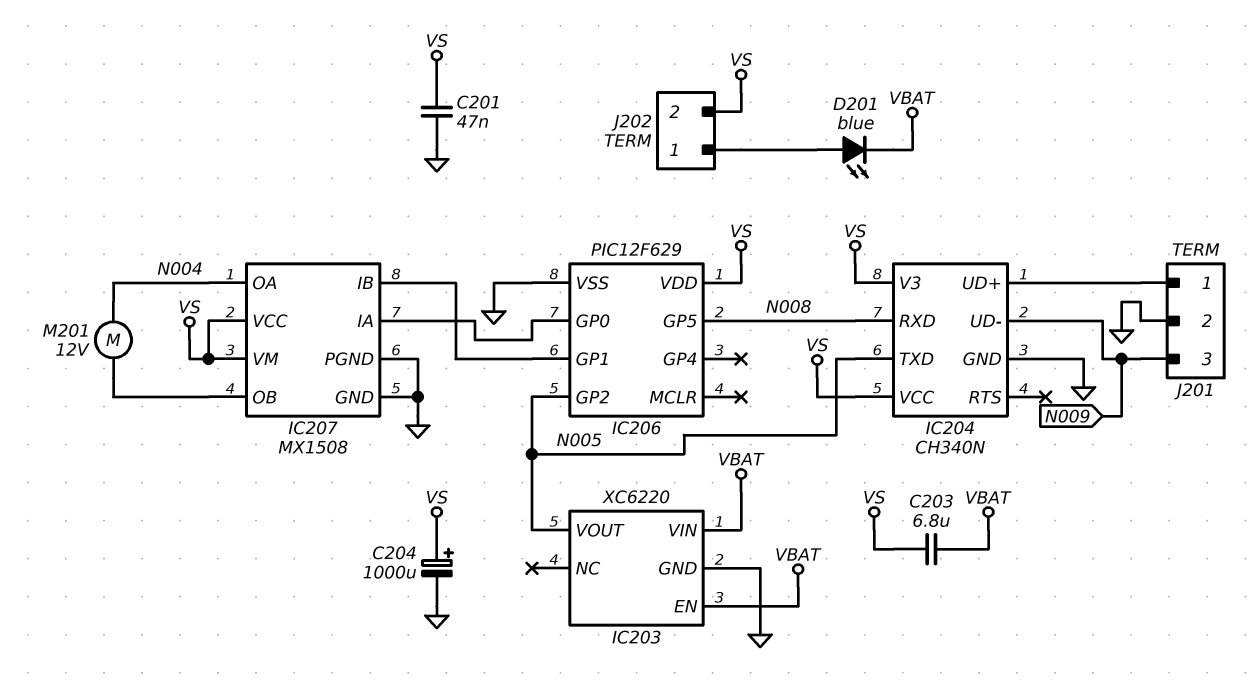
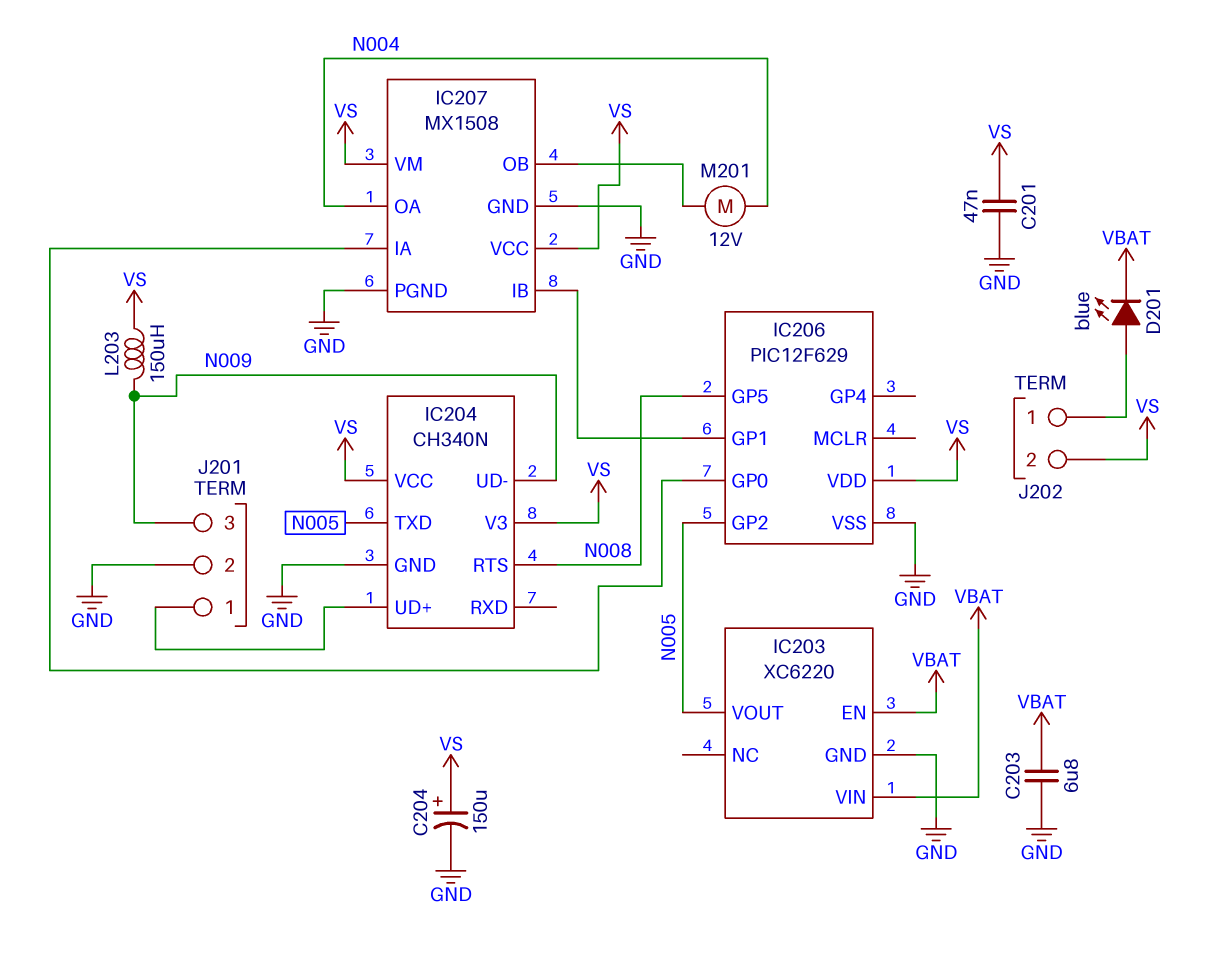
C203: 6.8uF (VBAT, VS) -> 6.8uF (GND, VBAT)
C204: 1000uF (plus VS, minus GND) -> 150uF (plus VS, minus GND)
IC204 pin RTS: none -> N008
IC204 pin RXD: N008 -> none
L203: none -> 150uH (N009, VS)

